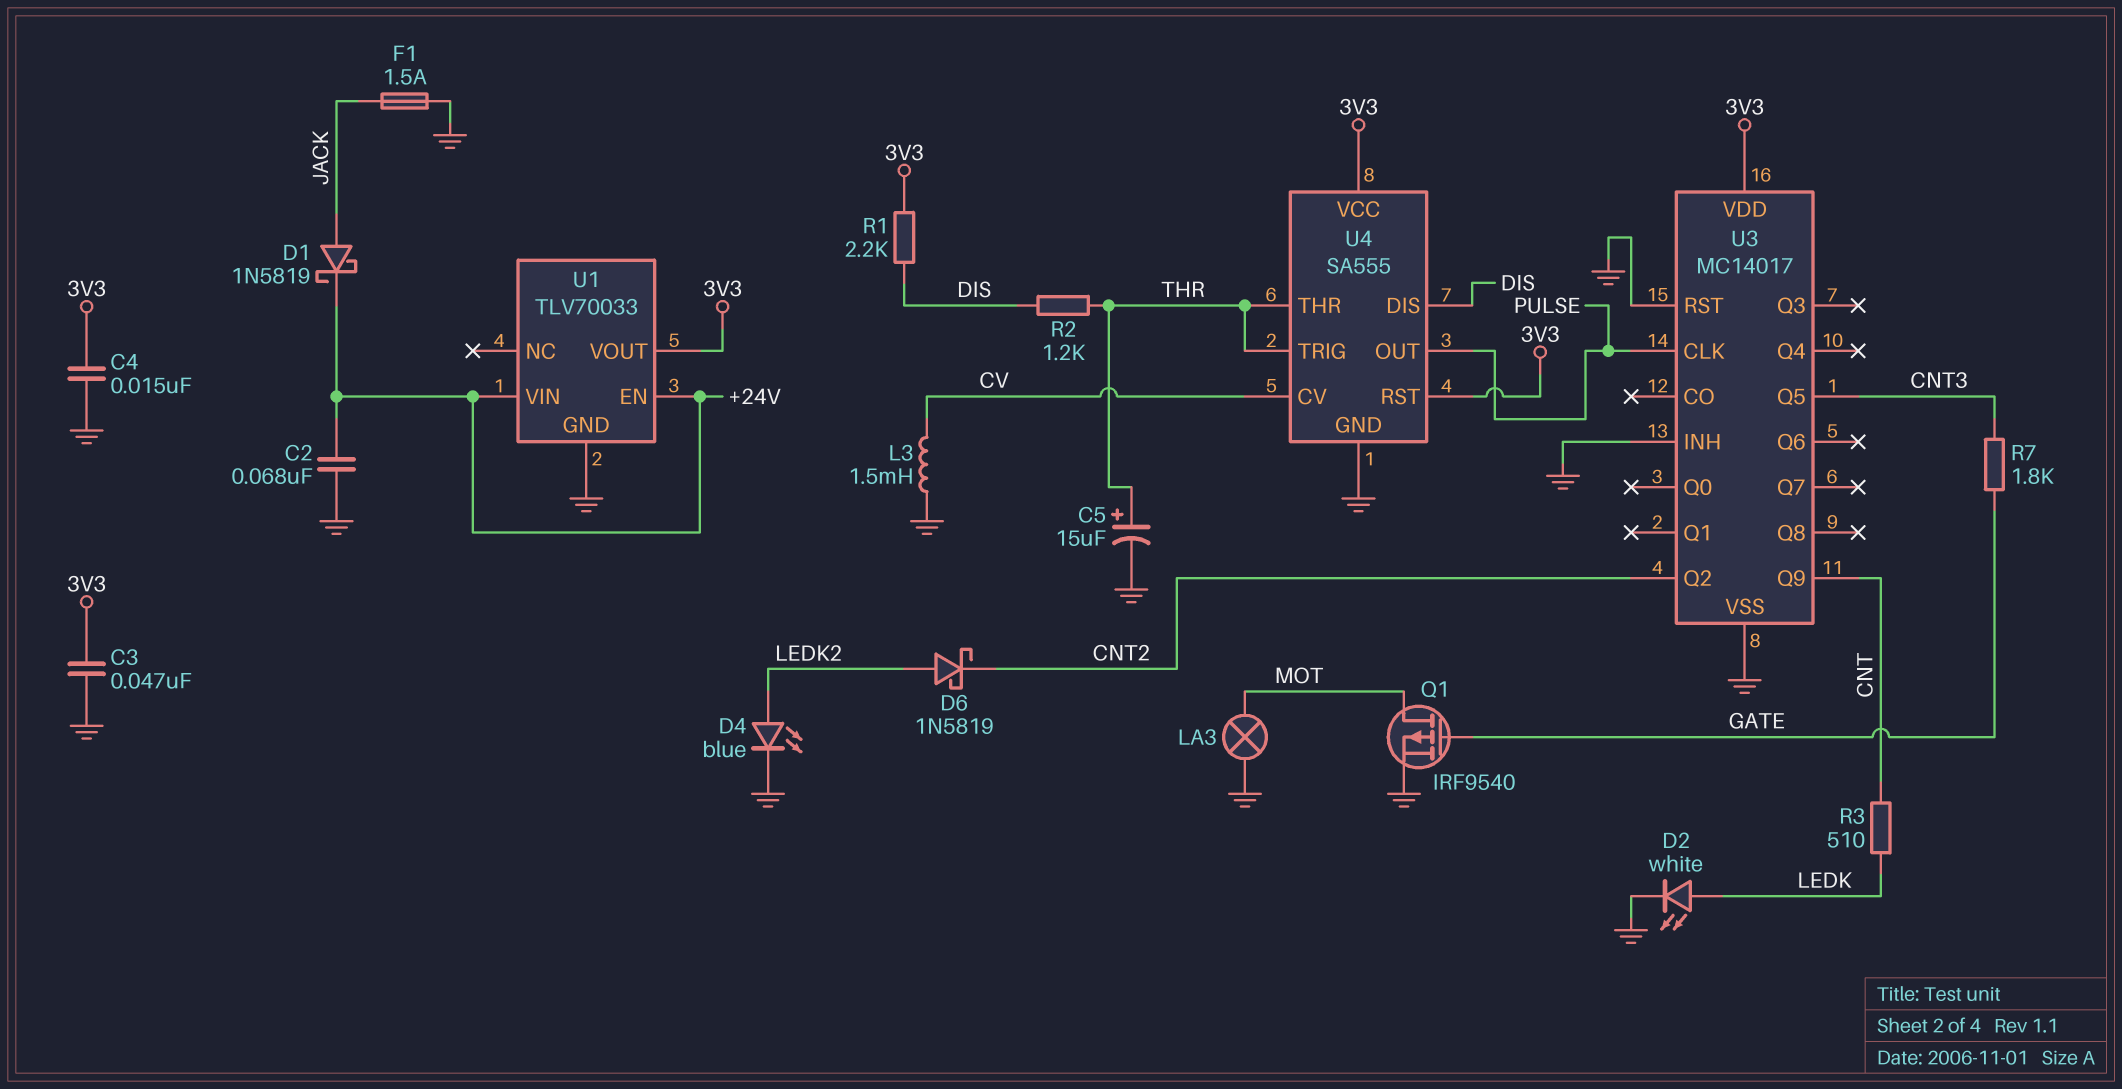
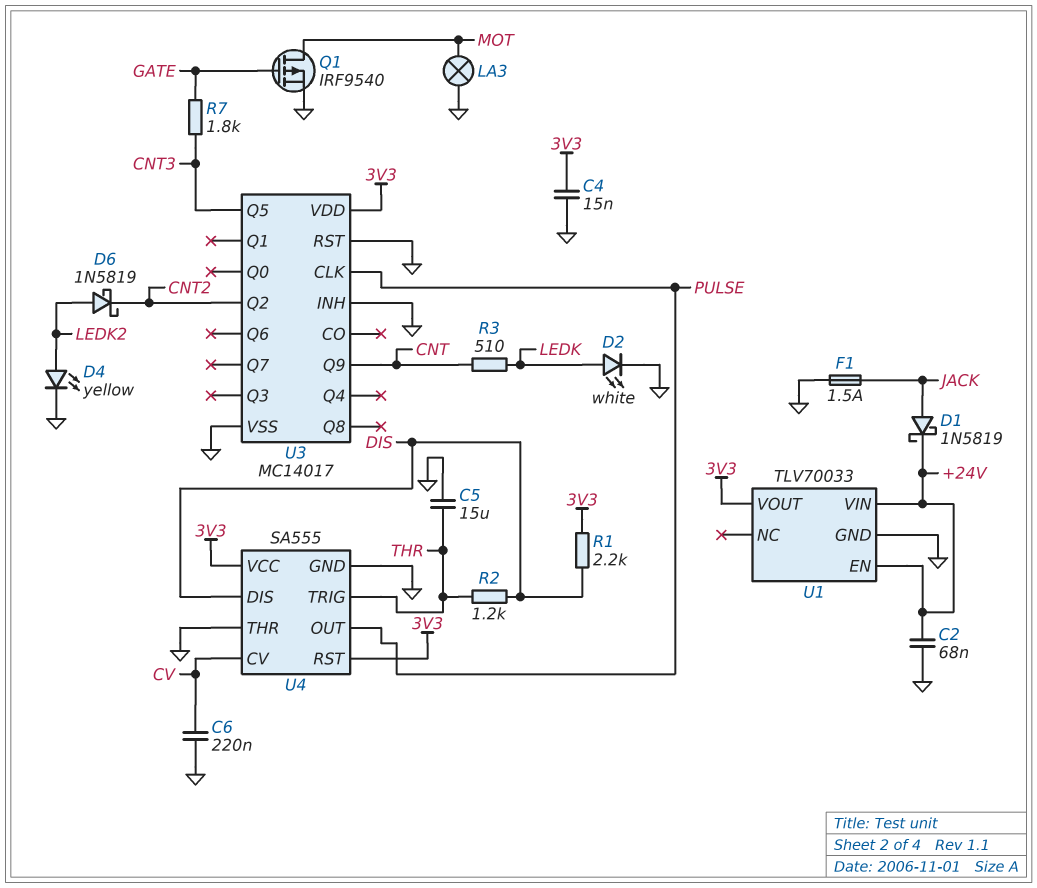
C3: 47nF (3V3, GND) -> none
C5: 15uF (plus THR, minus GND) -> 15uF (GND, THR)
C6: none -> 220nF (CV, GND)
D4: LED blue (A LEDK2, K GND) -> LED yellow (A LEDK2, K GND)
L3: 1.5mH (CV, GND) -> none
U4 pin THR: THR -> GND

